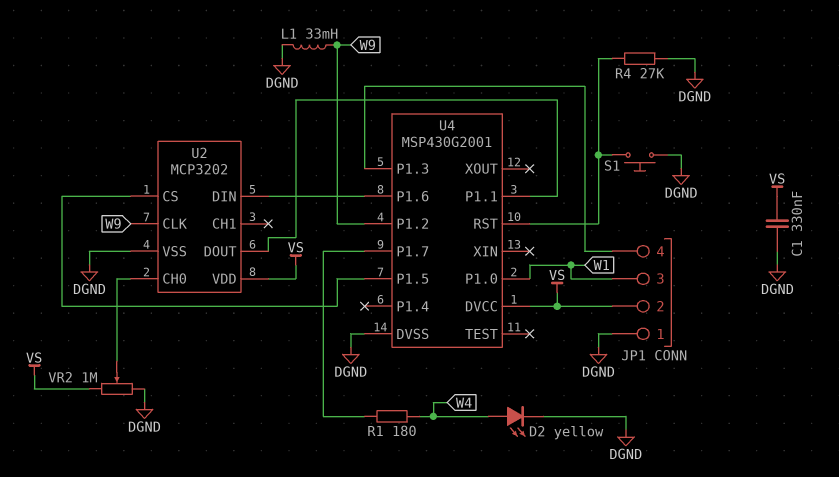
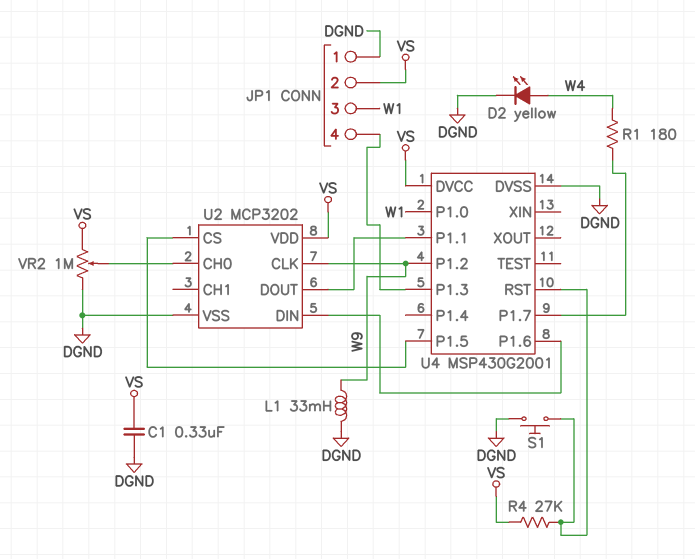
R4: 27k (DGND, U4/RST) -> 27k (U4/RST, VS)

